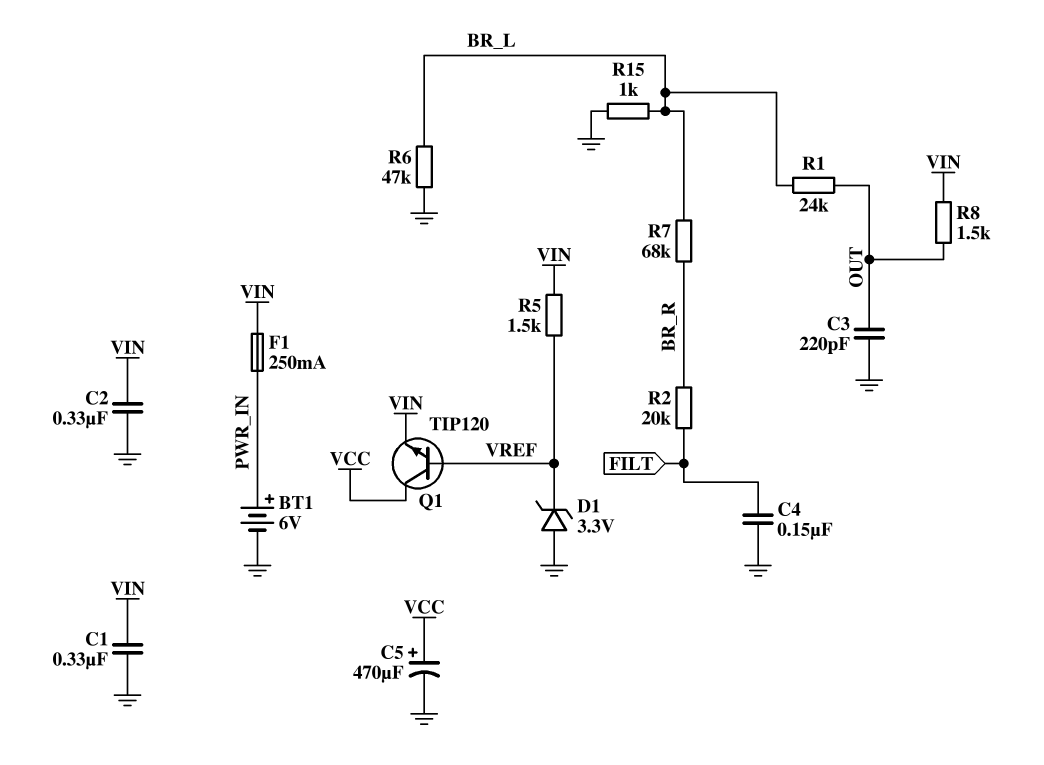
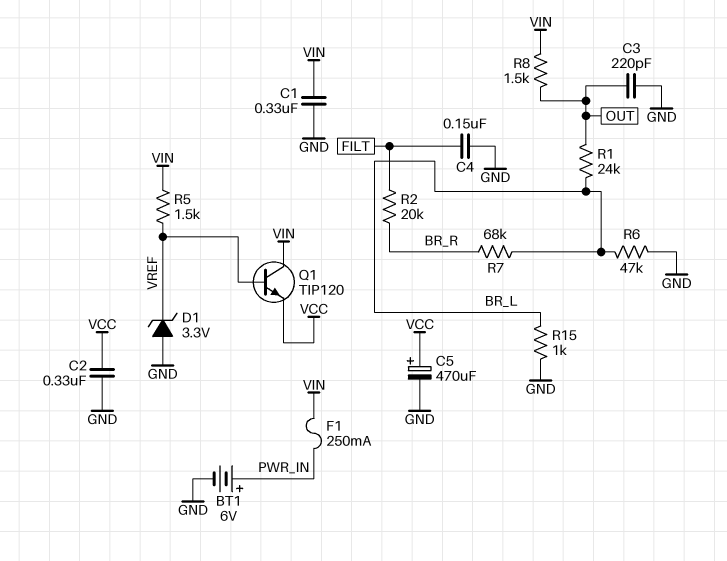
C2: 330nF (GND, VIN) -> 330nF (GND, VCC)
Q1: NPN TIP120 (B VREF, C VCC, E VIN) -> NPN TIP120 (B VREF, C VIN, E VCC)

